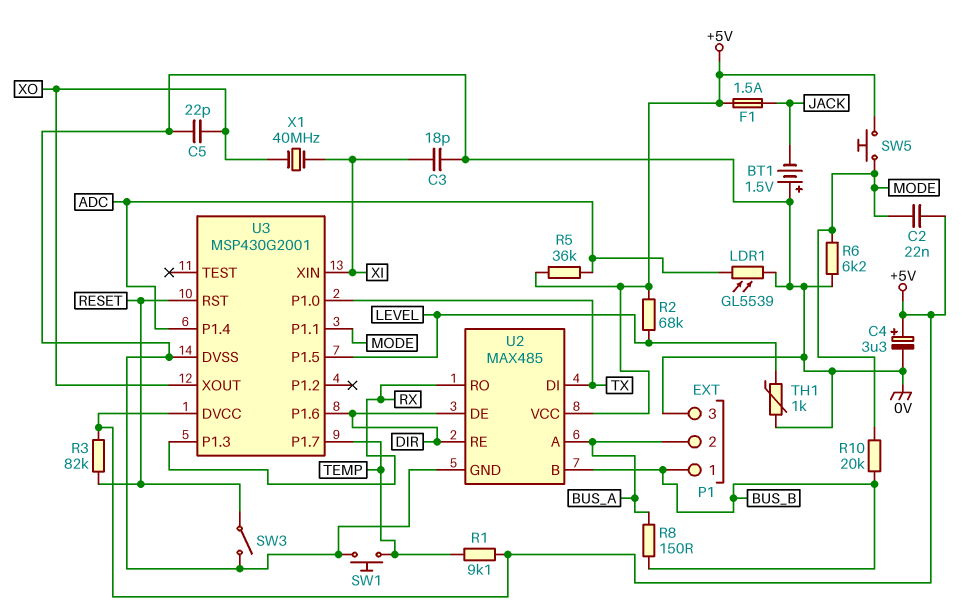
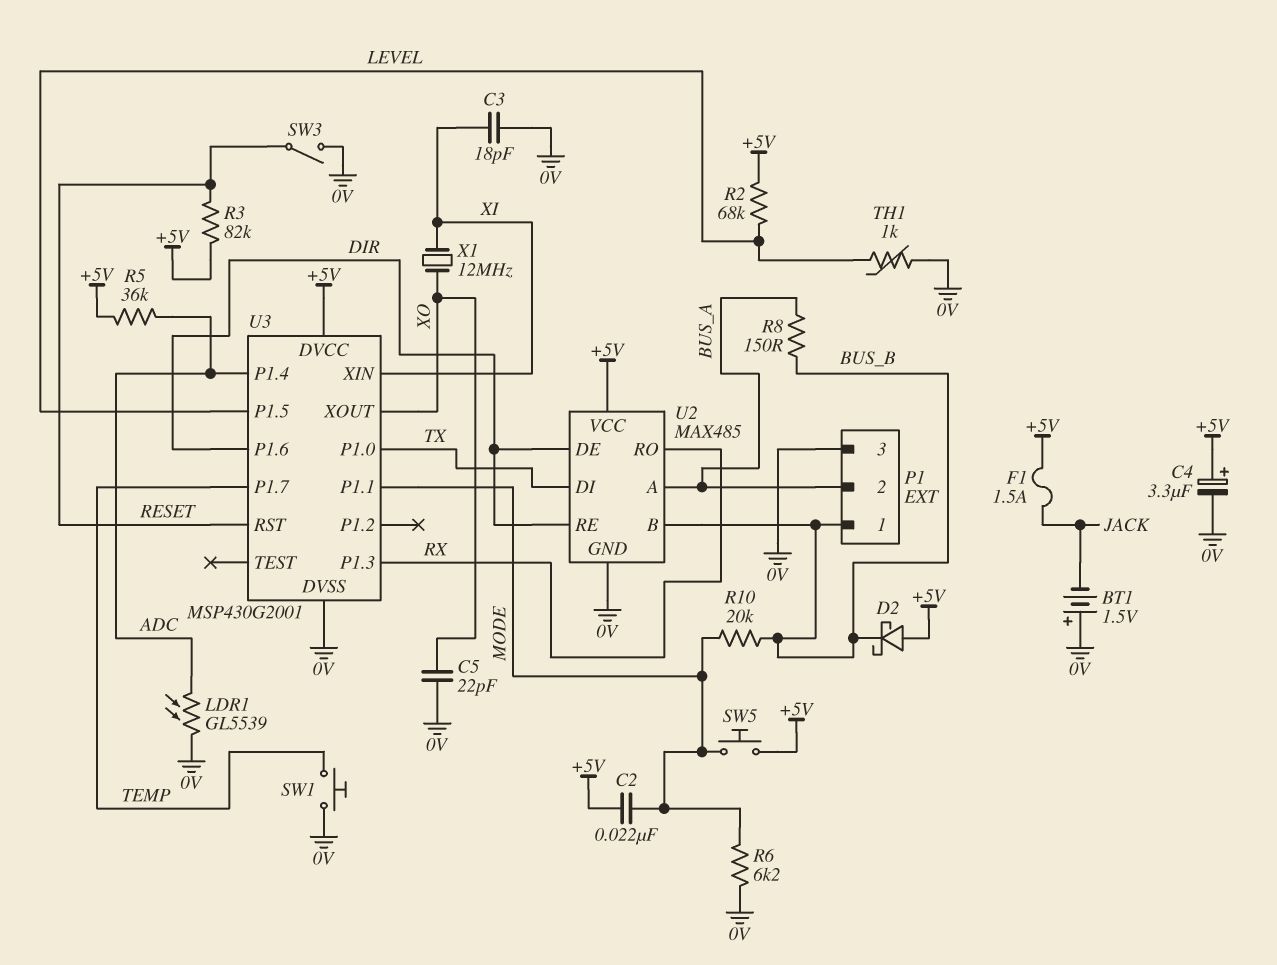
D2: none -> schottky (A +5V, K BUS_B)
R1: 9.1k (+5V, TEMP) -> none
X1: 40MHz (XI, XO) -> 12MHz (XI, XO)

